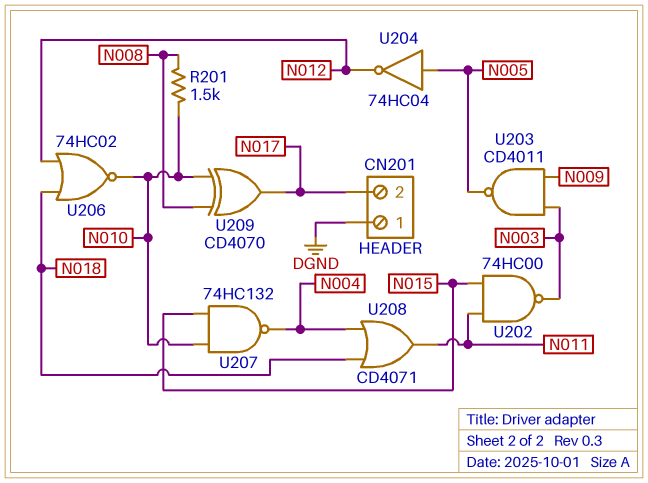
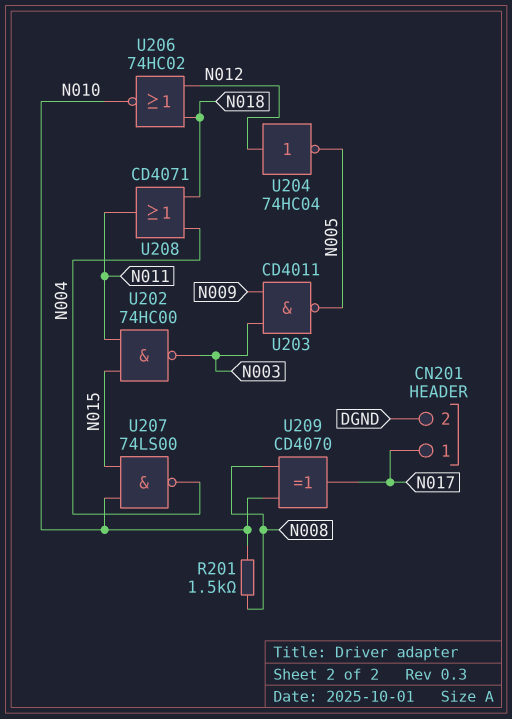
CN201 pin 1: DGND -> N017
CN201 pin 2: N017 -> DGND
U204: NOT 74HC04 (in N005, out N012) -> NOT 74HC04 (in N012, out N005)
U207: NAND 74HC132 (in N010, in N015, out N004) -> NAND 74LS00 (in N010, in N015, out N004)

